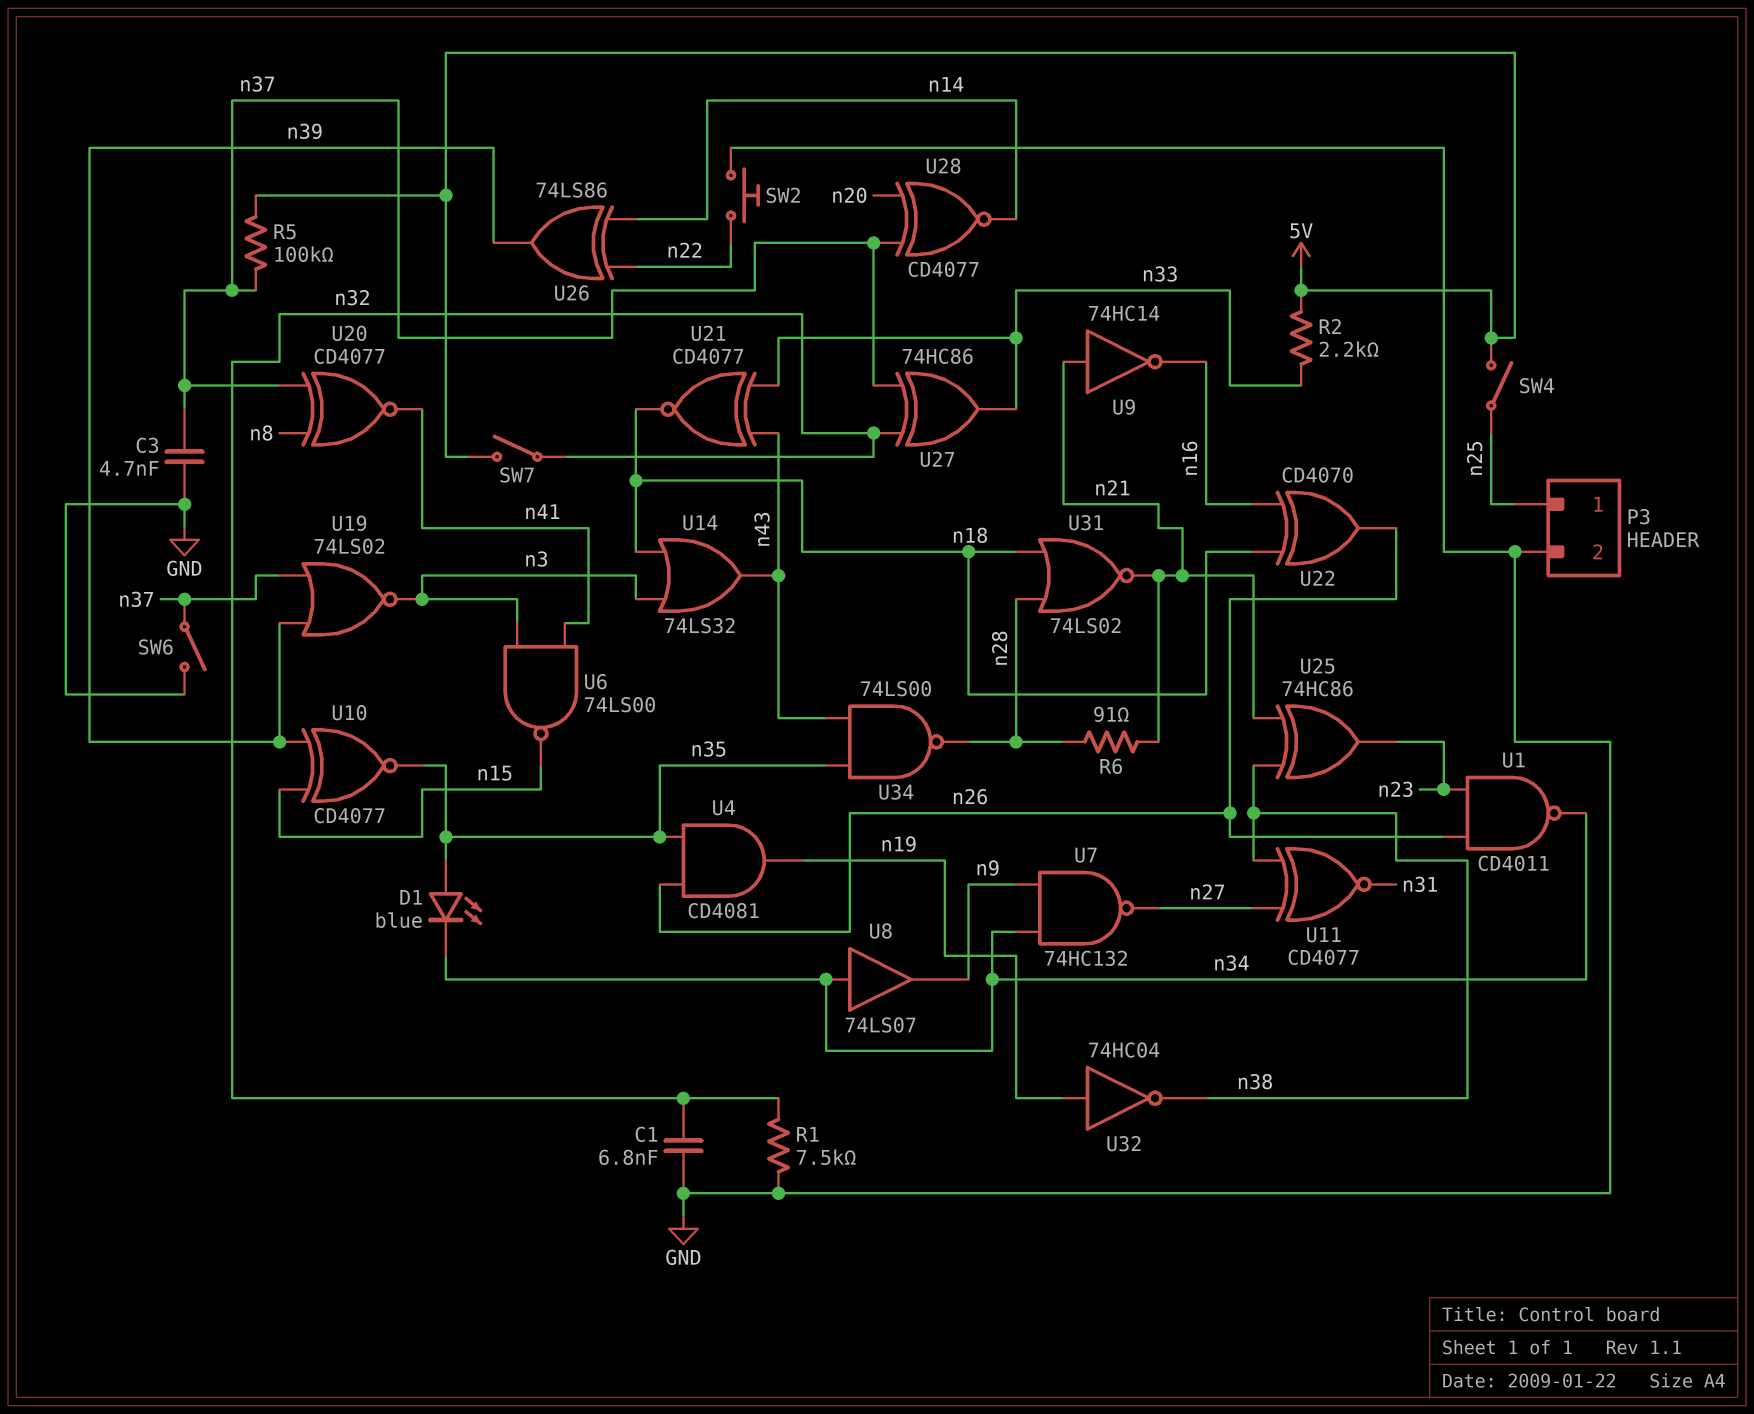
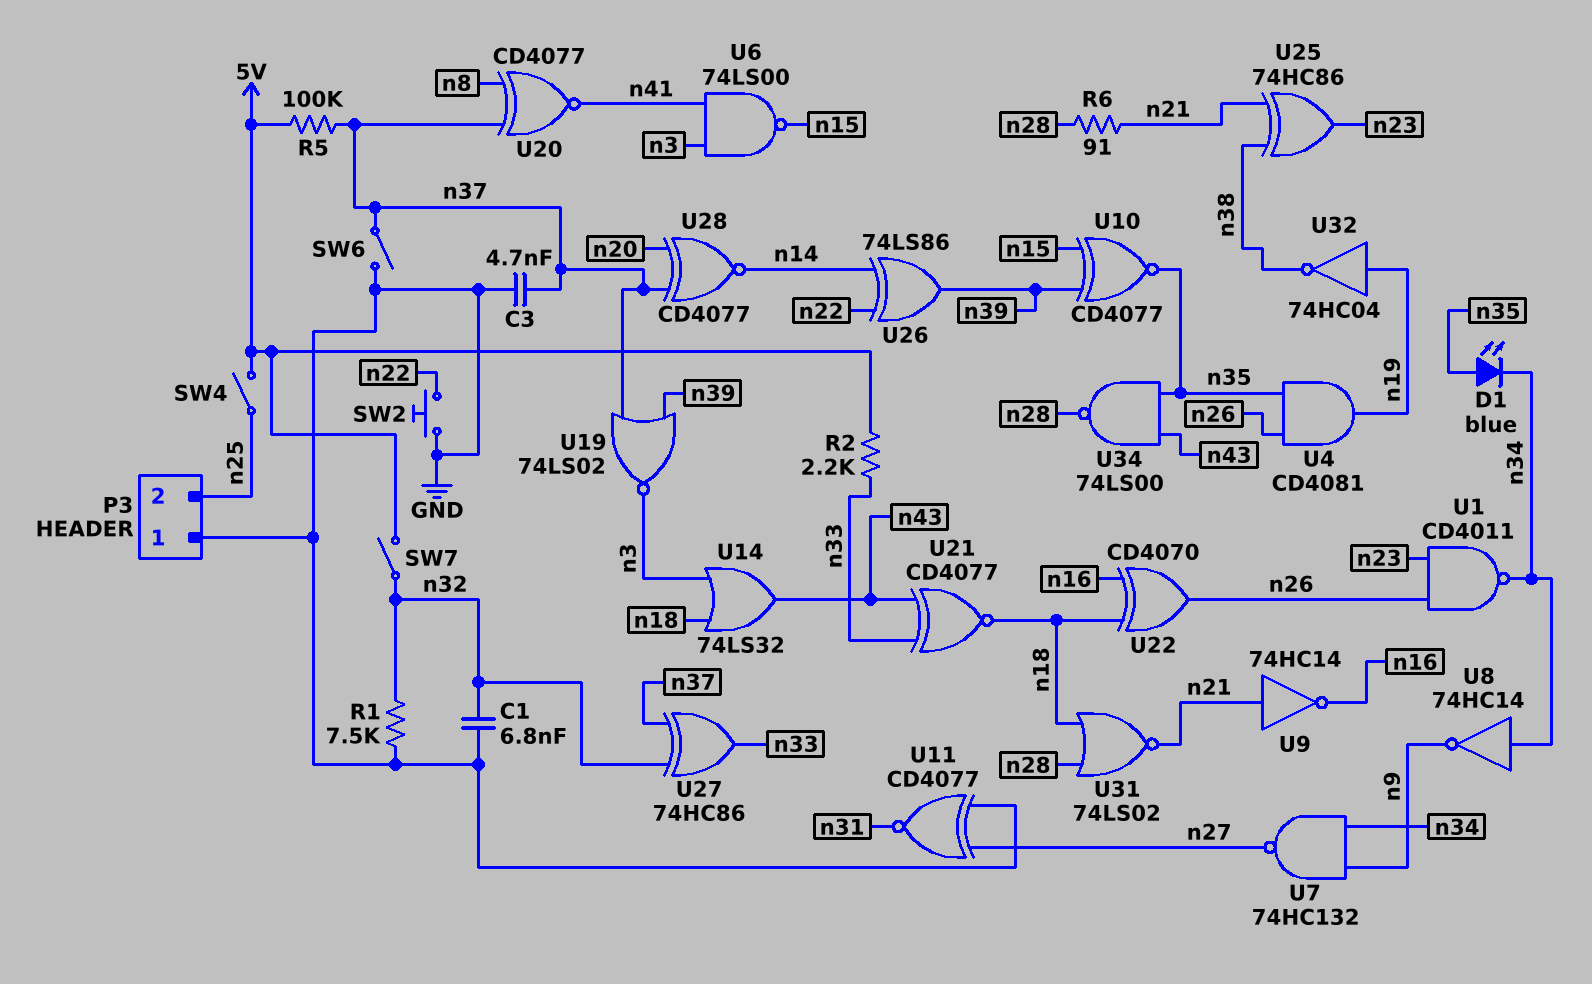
P3 pin 1: n25 -> GND
P3 pin 2: GND -> n25
U8: buffer 74LS07 (in n34, out n9) -> NOT 74HC14 (in n34, out n9)
U11: XNOR CD4077 (in n27, in n38, out n31) -> XNOR CD4077 (in GND, in n27, out n31)

